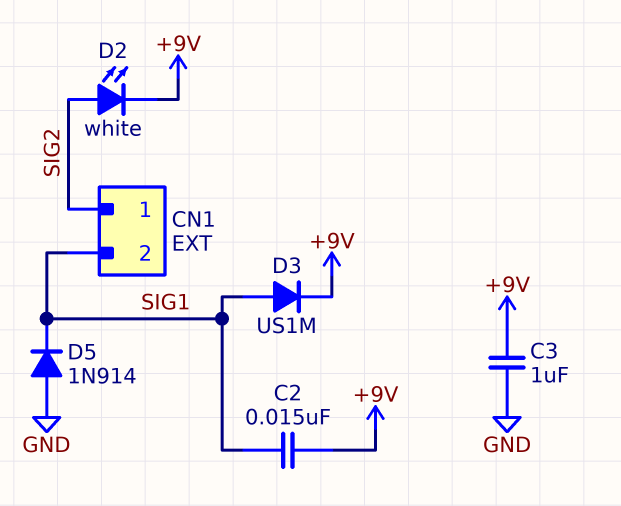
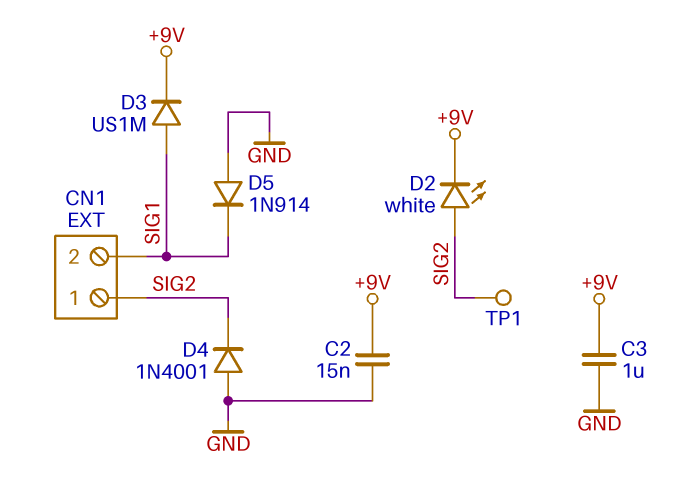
C2: 15nF (+9V, SIG1) -> 15nF (+9V, GND)
D4: none -> diode 1N4001 (A GND, K SIG2)
TP1: none -> test point (SIG2)

